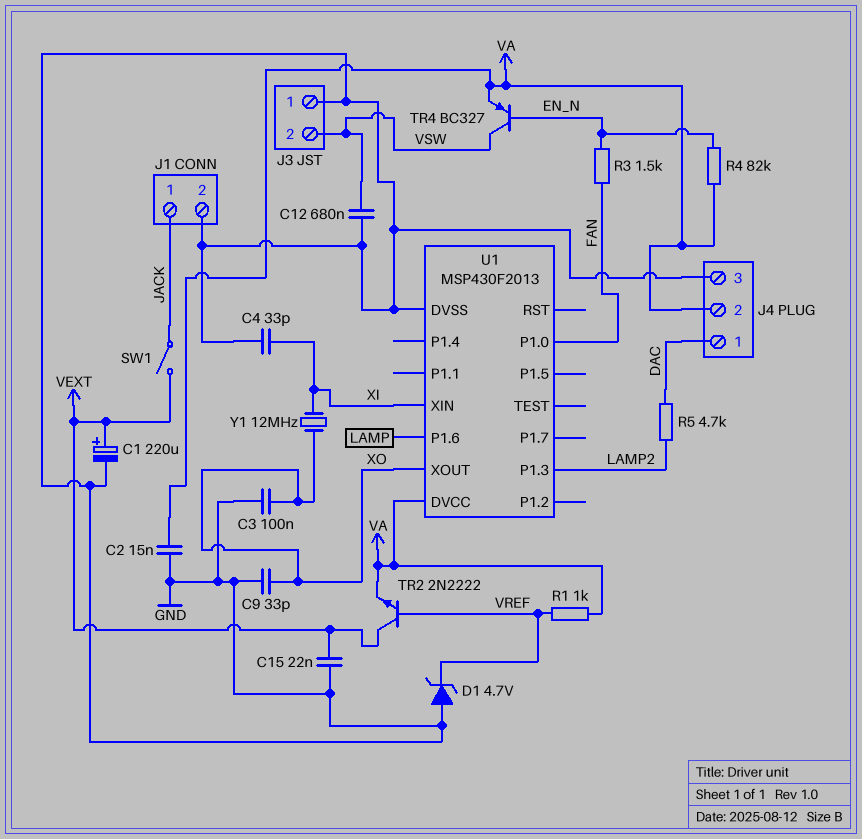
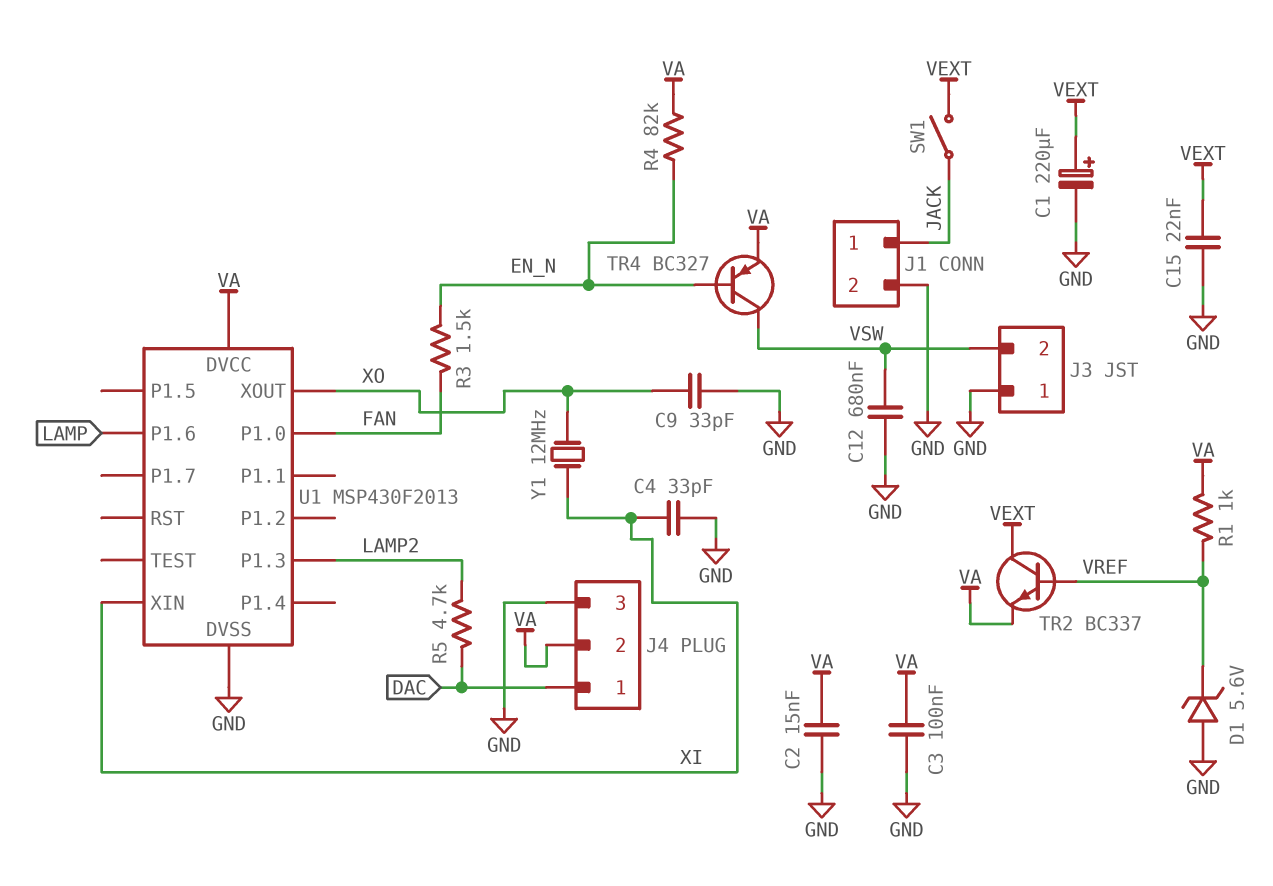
C3: 100nF (GND, XO) -> 100nF (GND, VA)
D1: zener 4.7V (A GND, K VREF) -> zener 5.6V (A GND, K VREF)
TR2: NPN 2N2222 (B VREF, C VEXT, E VA) -> NPN BC337 (B VREF, C VEXT, E VA)

